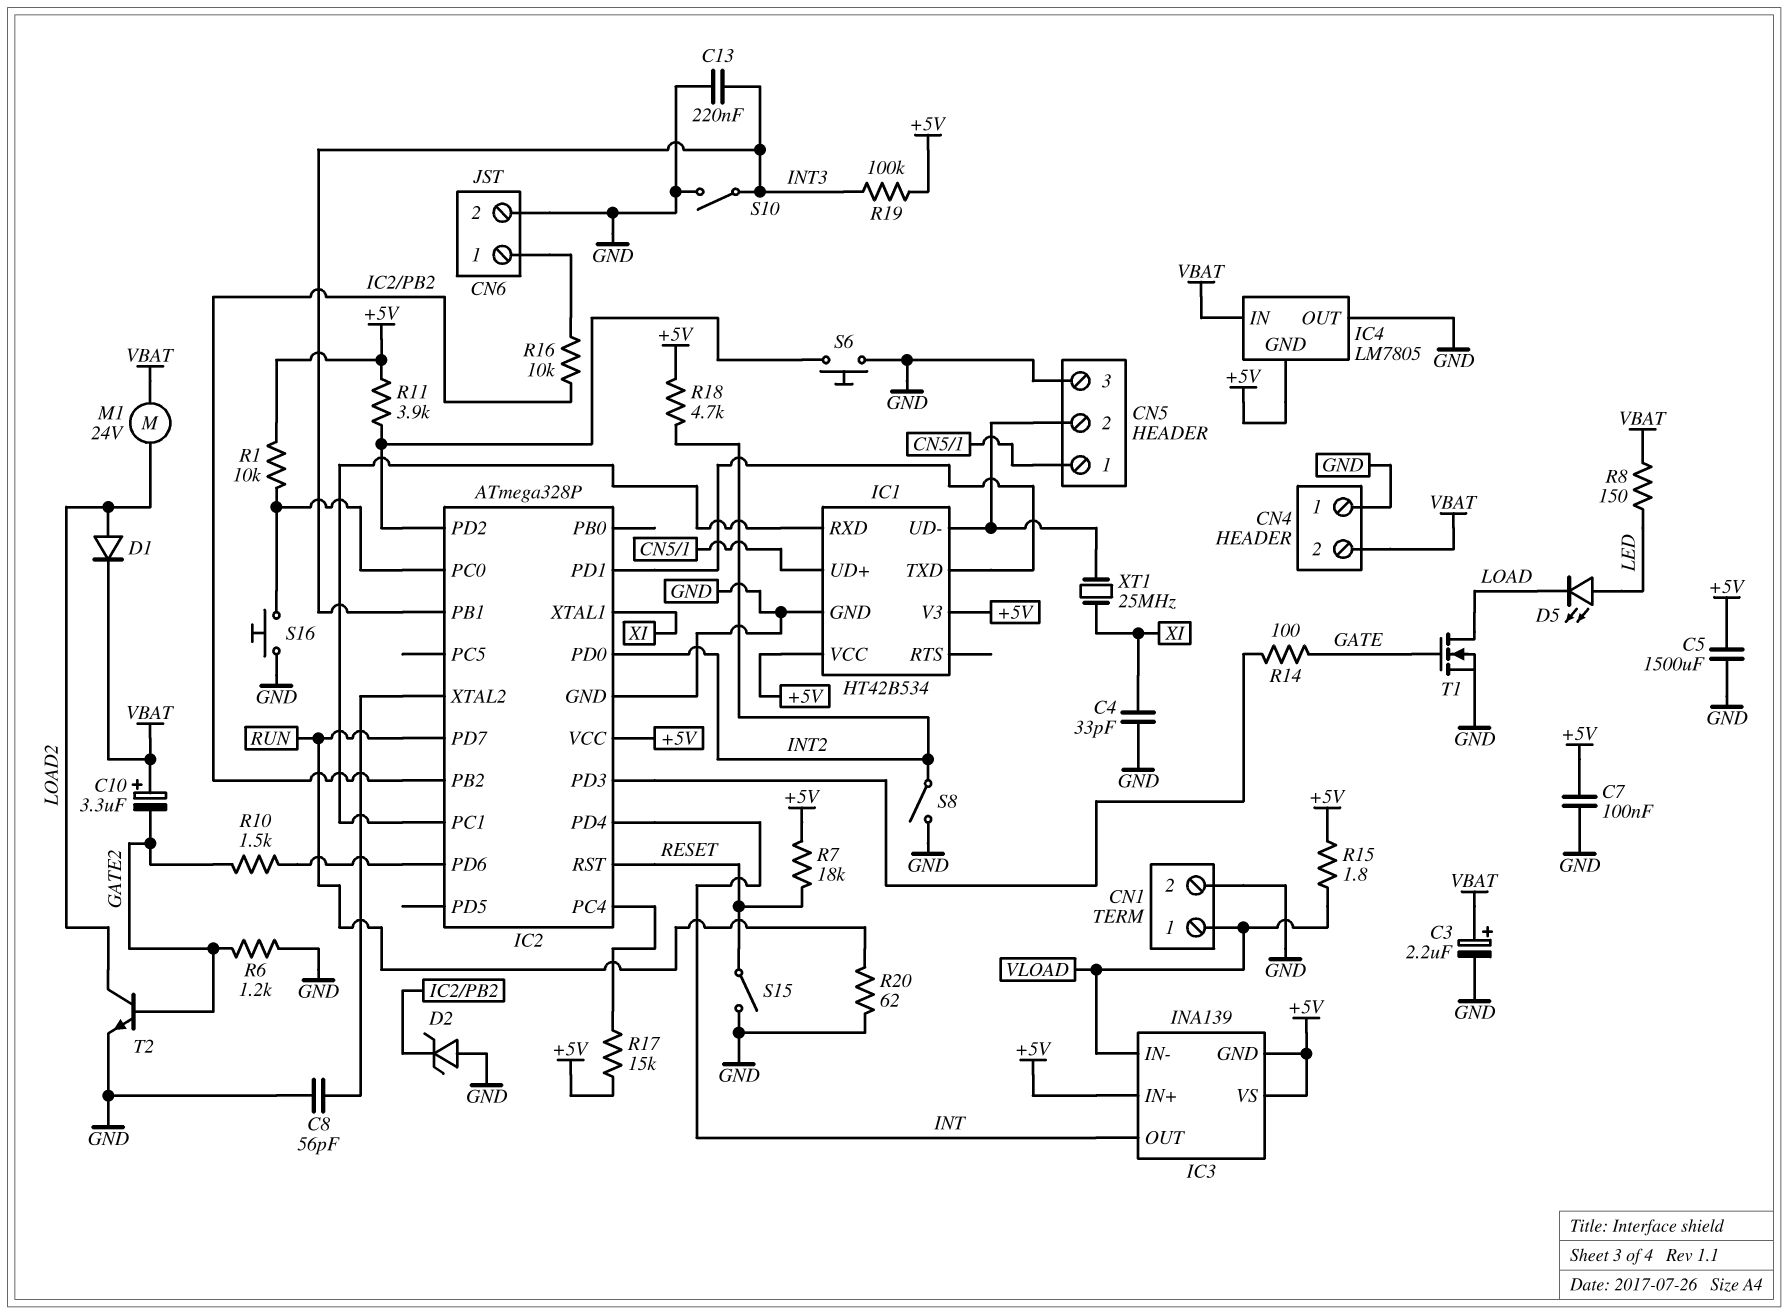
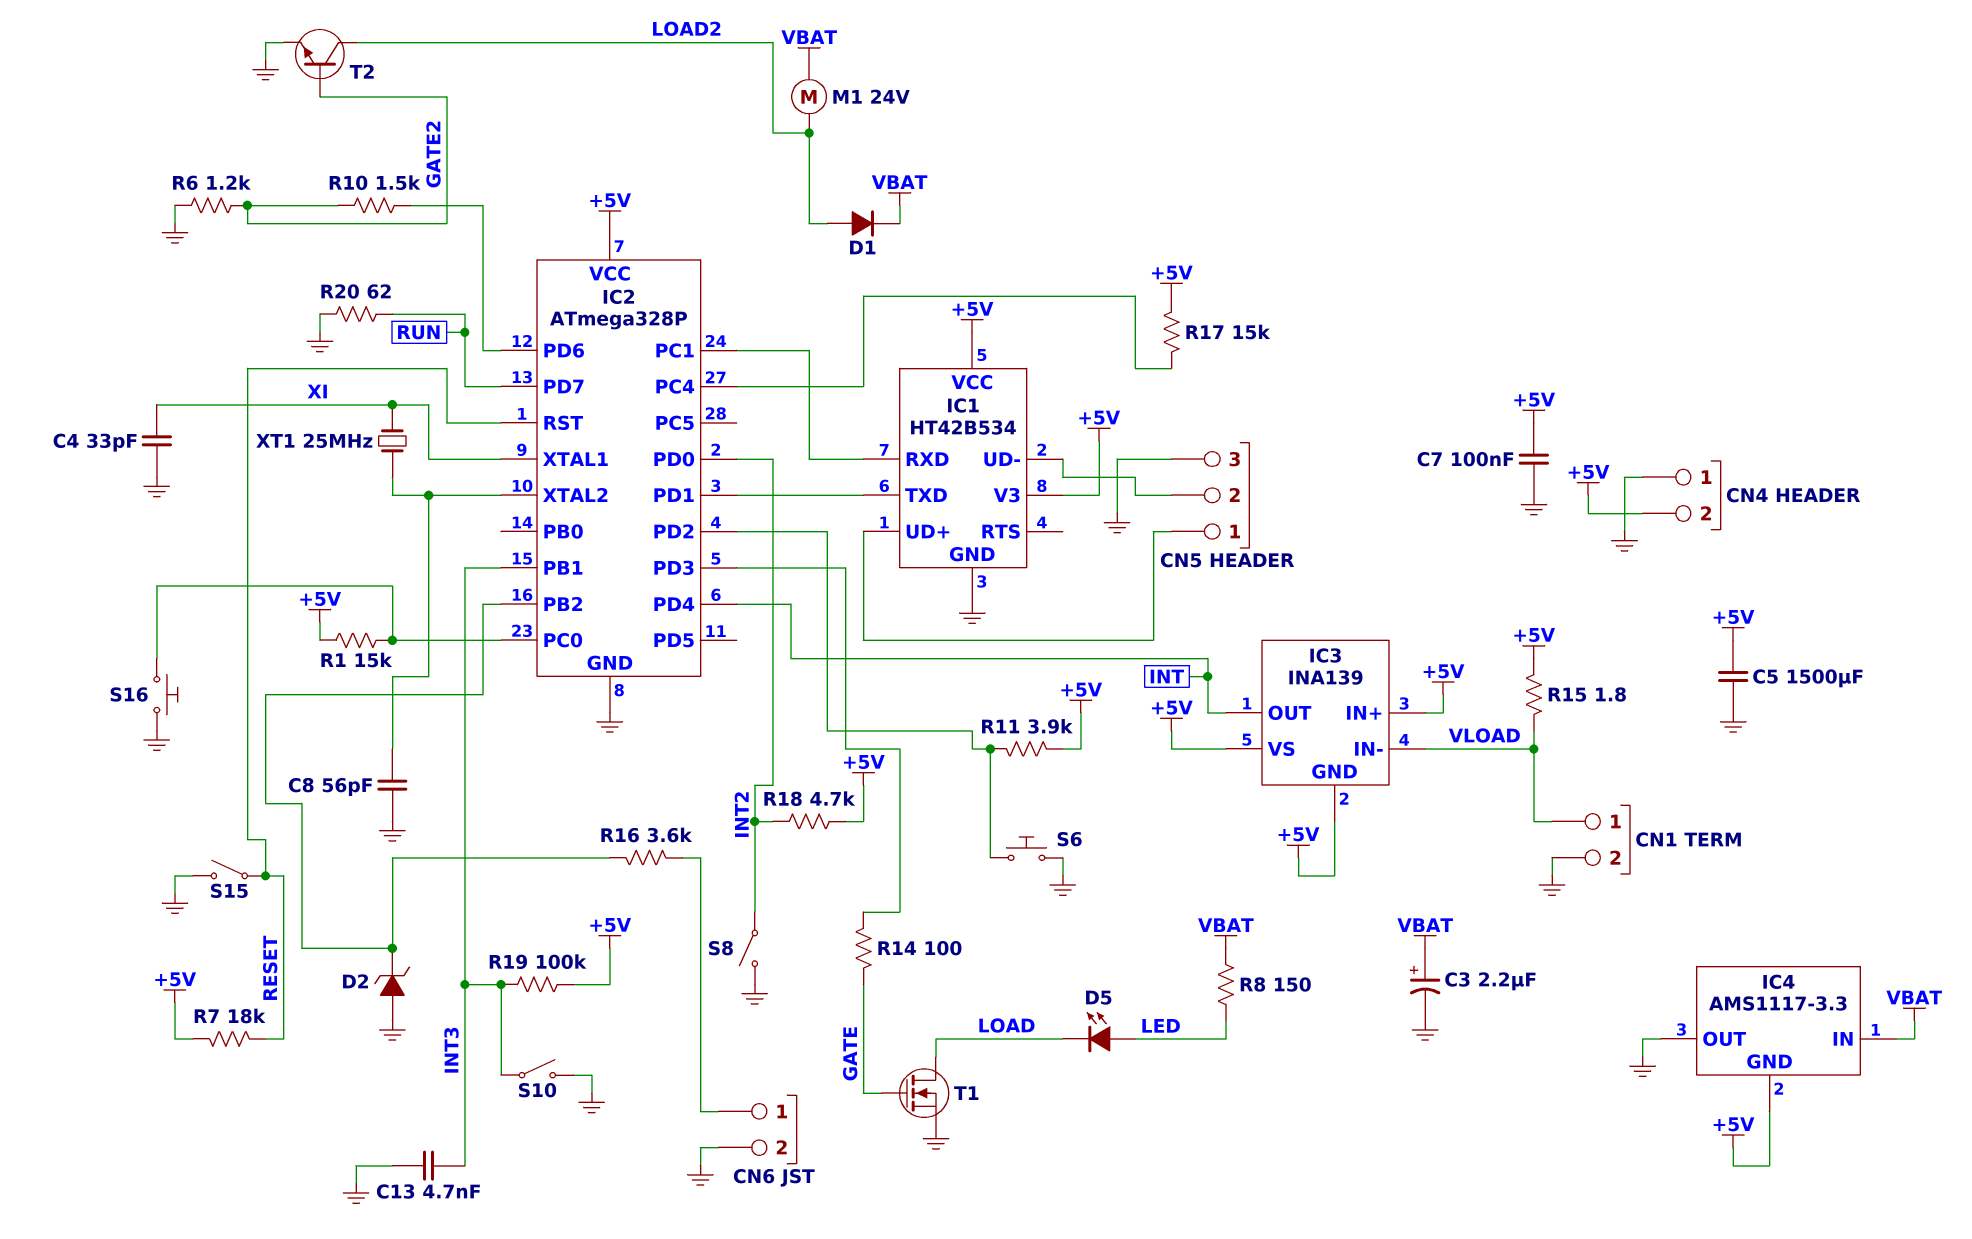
C10: 3.3uF (plus VBAT, minus GATE2) -> none
C13: 220nF (GND, INT3) -> 4.7nF (GND, INT3)
CN4 pin 2: VBAT -> +5V
IC4: LM7805 -> AMS1117-3.3
R1: 10k (+5V, IC2/PC0) -> 15k (+5V, IC2/PC0)
R16: 10k (CN6/1, IC2/PB2) -> 3.6k (CN6/1, IC2/PB2)
XT1: 25MHz (CN5/2, XI) -> 25MHz (IC2/XTAL2, XI)

